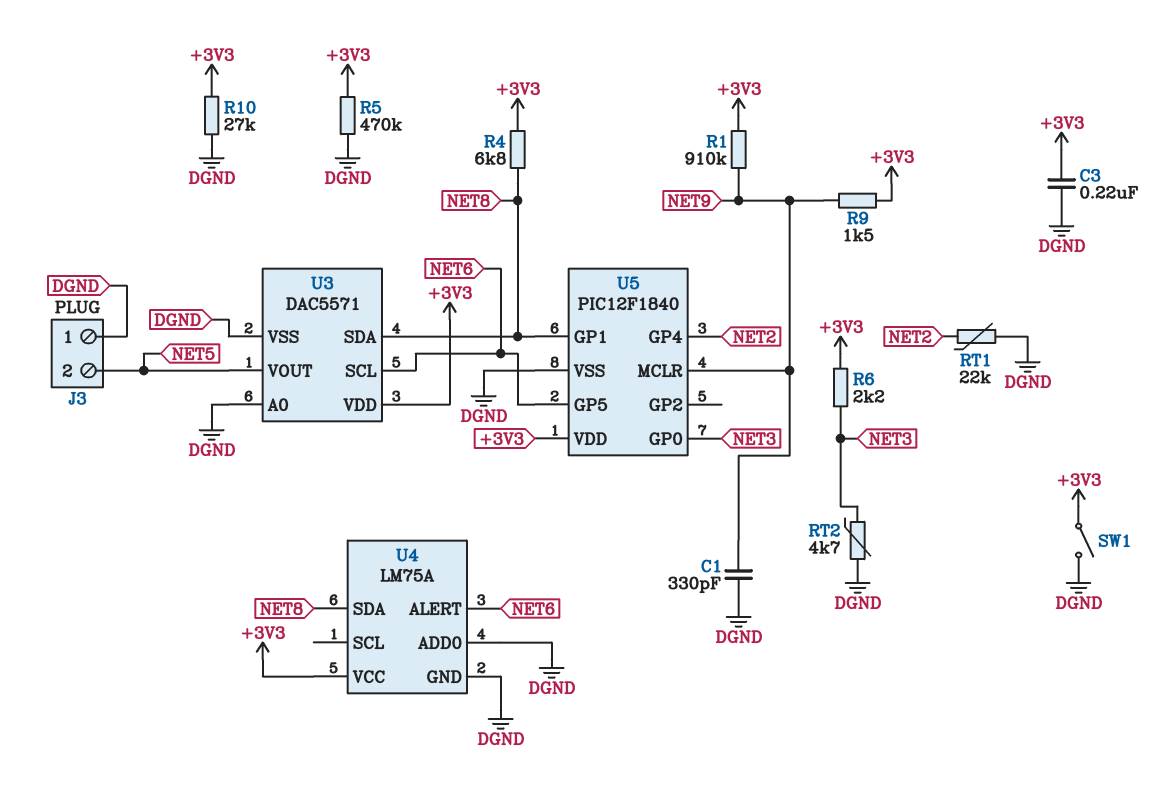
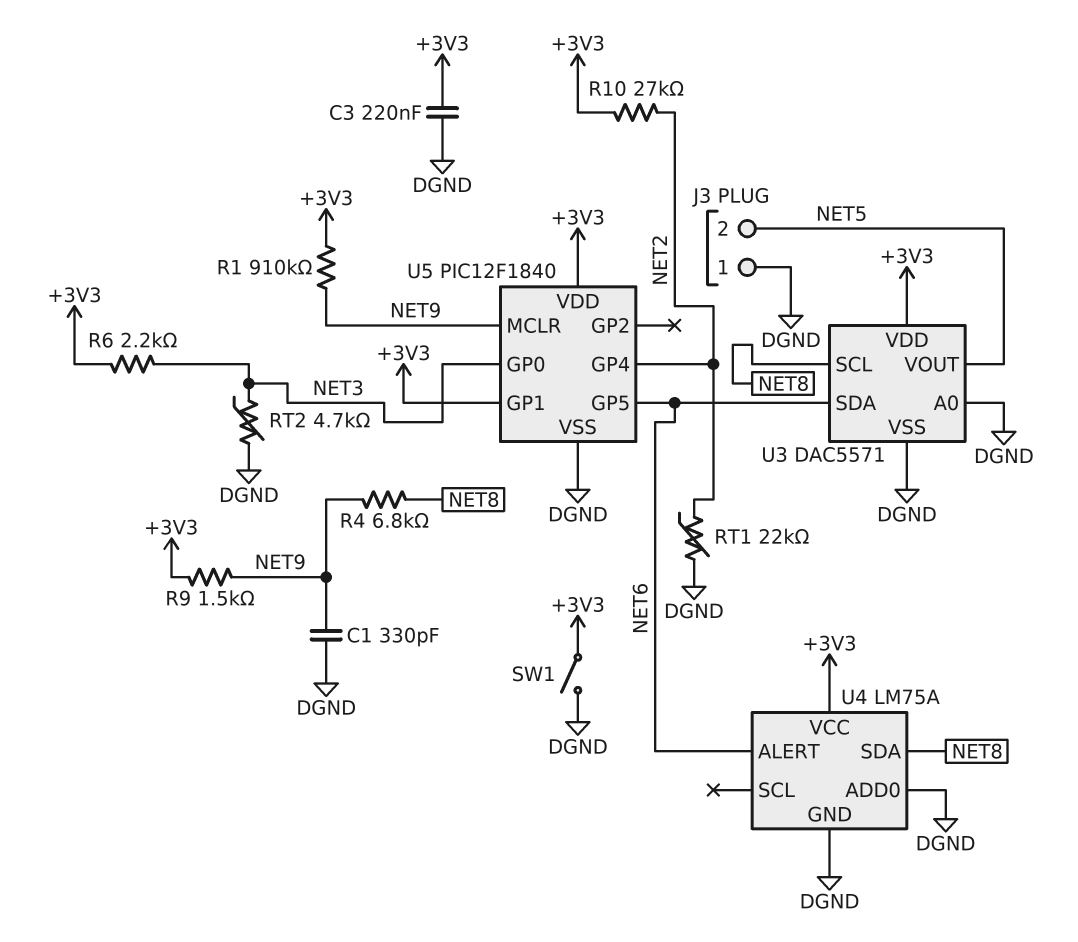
R4: 6.8k (+3V3, NET8) -> 6.8k (NET8, NET9)
R5: 470k (+3V3, DGND) -> none
R10: 27k (+3V3, DGND) -> 27k (+3V3, NET2)
U3 pin SCL: NET6 -> NET8
U3 pin SDA: NET8 -> NET6
U5 pin GP1: NET8 -> +3V3

